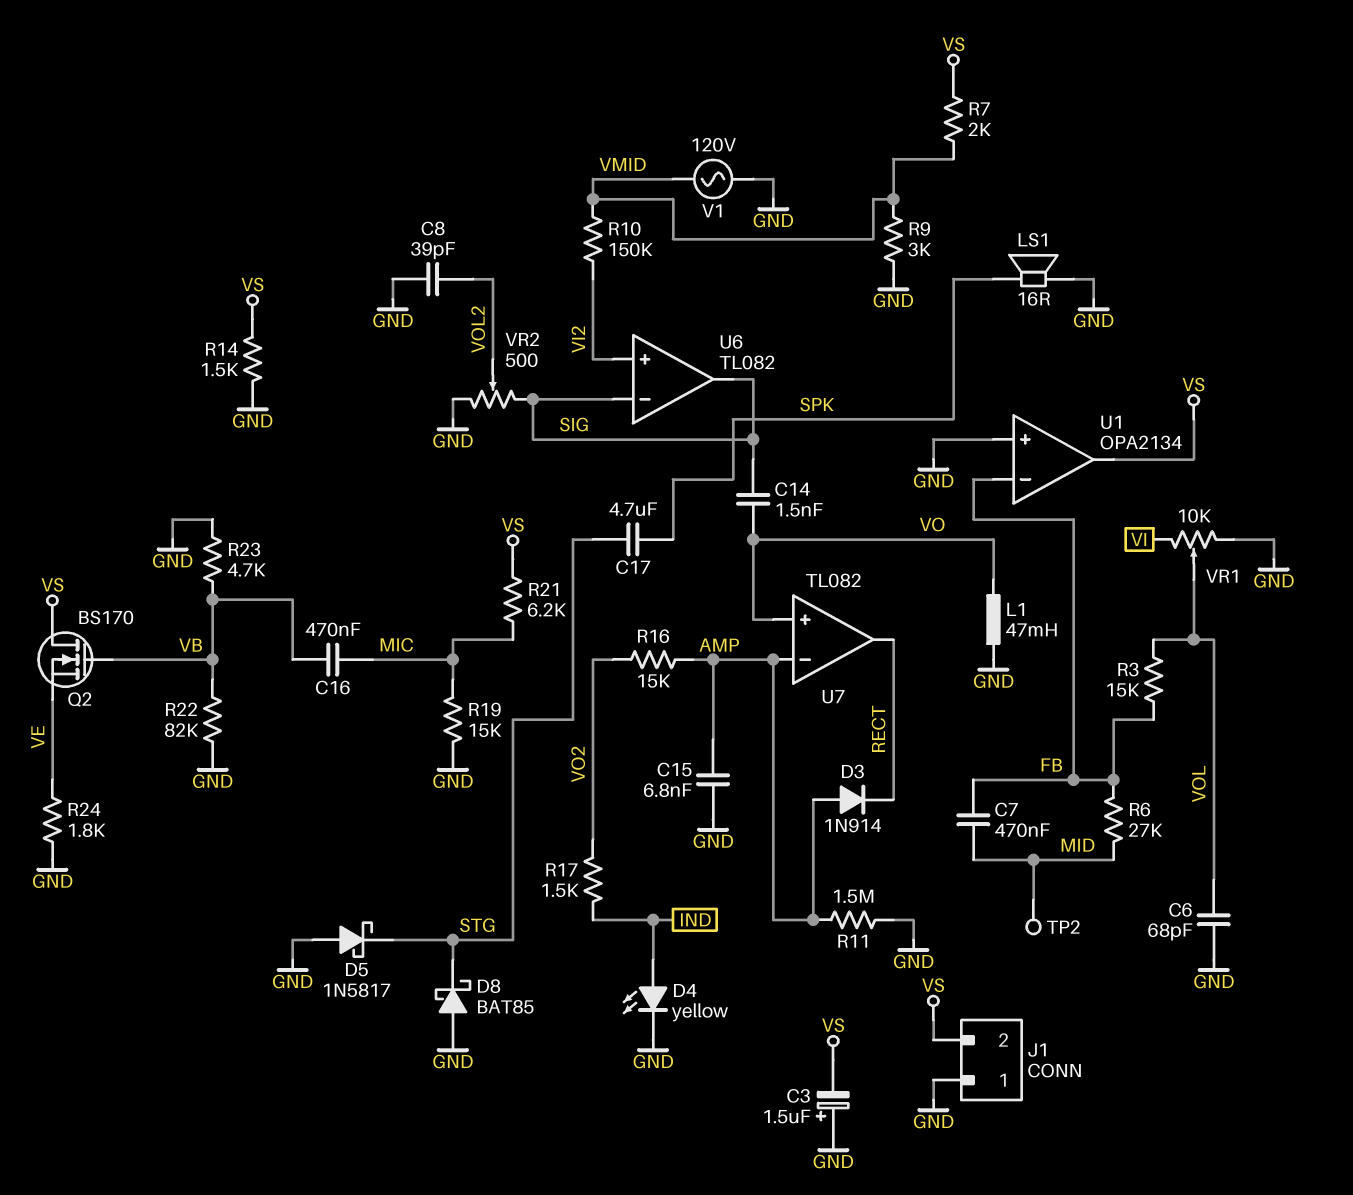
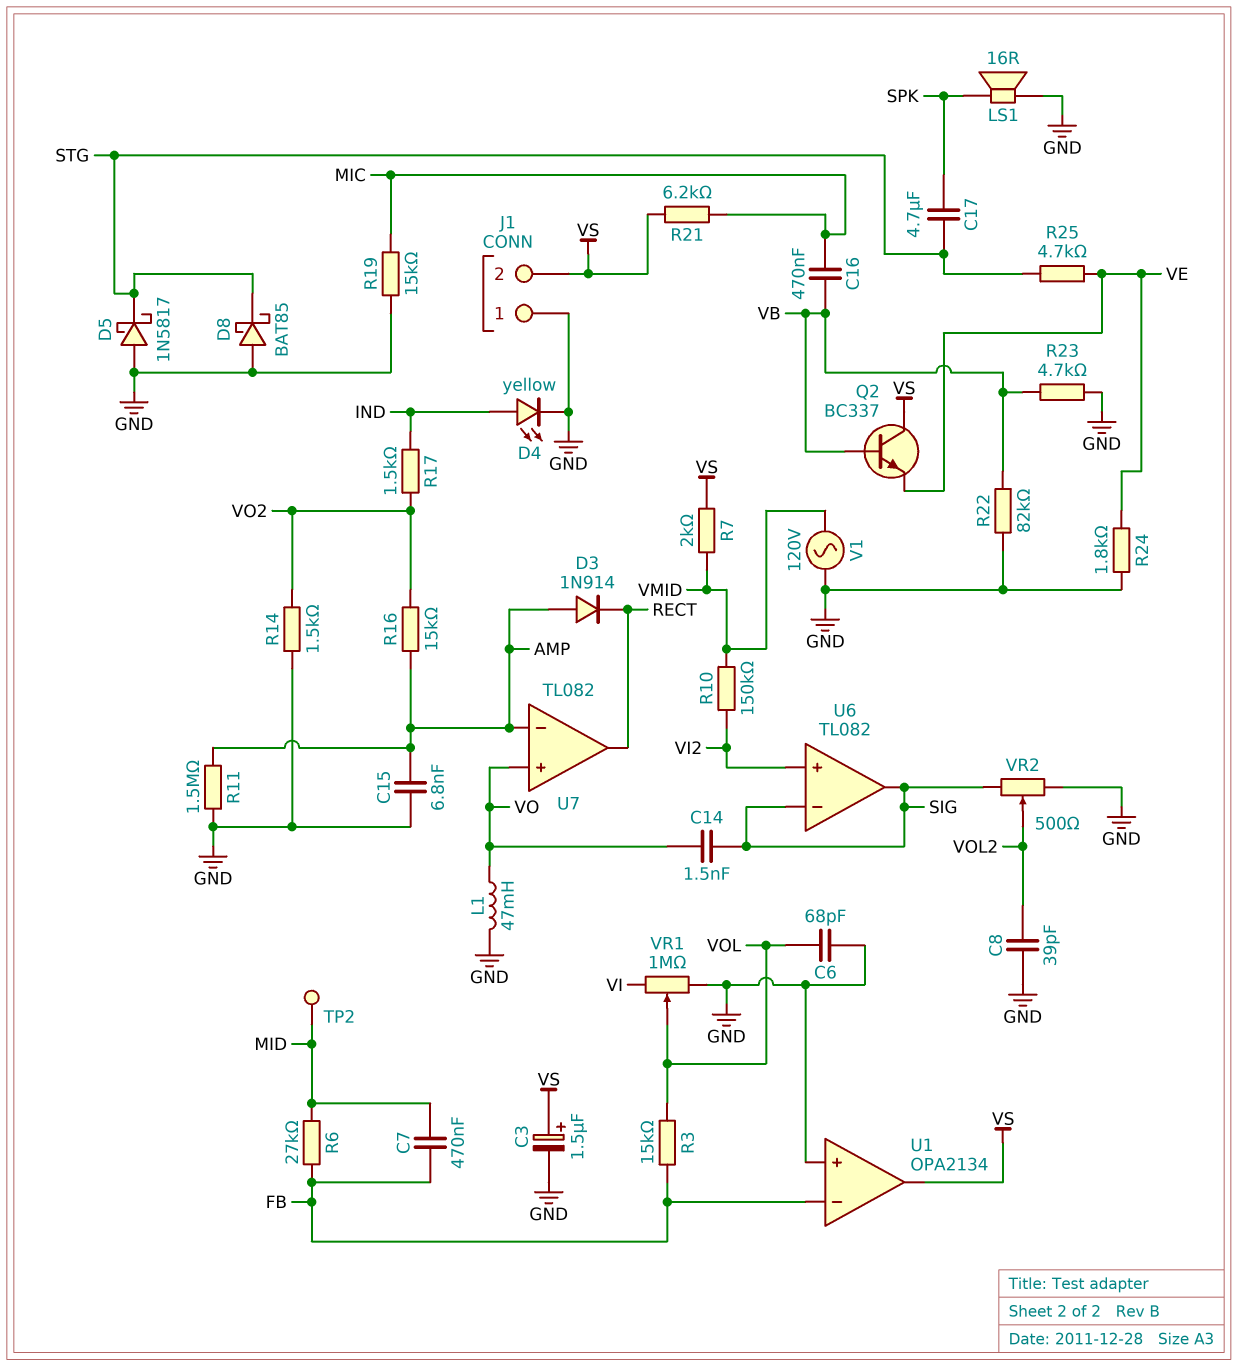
C3: 1.5uF (plus GND, minus VS) -> 1.5uF (plus VS, minus GND)
Q2: NMOS BS170 (G VB, D VS, S VE) -> NPN BC337 (B VB, C VS, E VE)
R9: 3k (GND, VMID) -> none
R14: 1.5k (GND, VS) -> 1.5k (GND, VO2)
R25: none -> 4.7k (STG, VE)
VR1: 10k (GND, VI, wiper VOL) -> 1M (GND, VI, wiper VOL)

